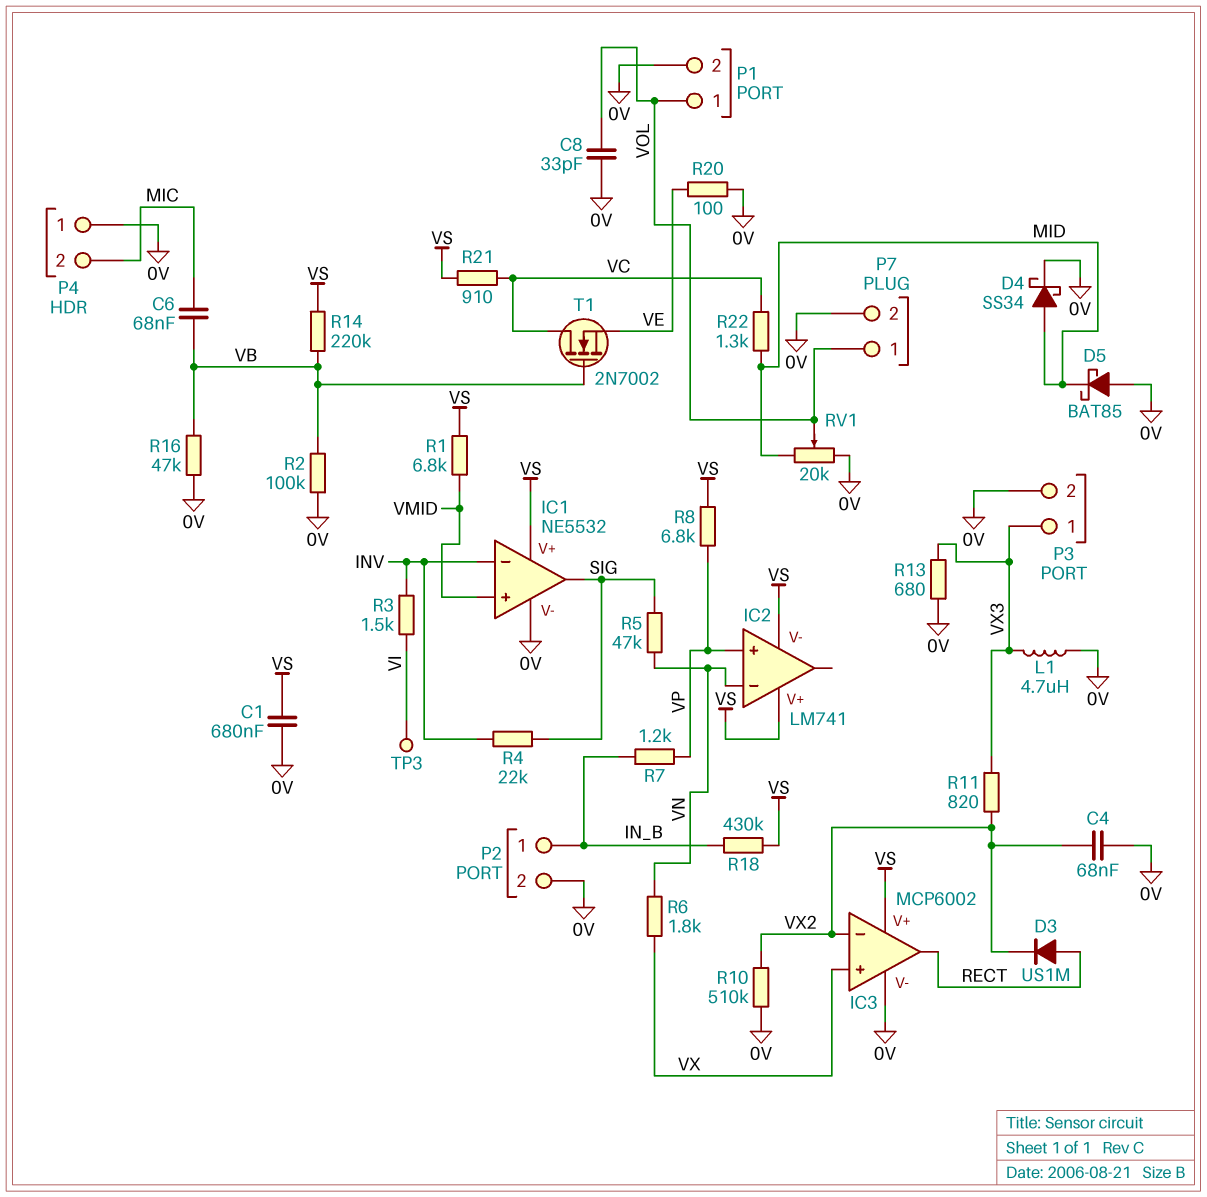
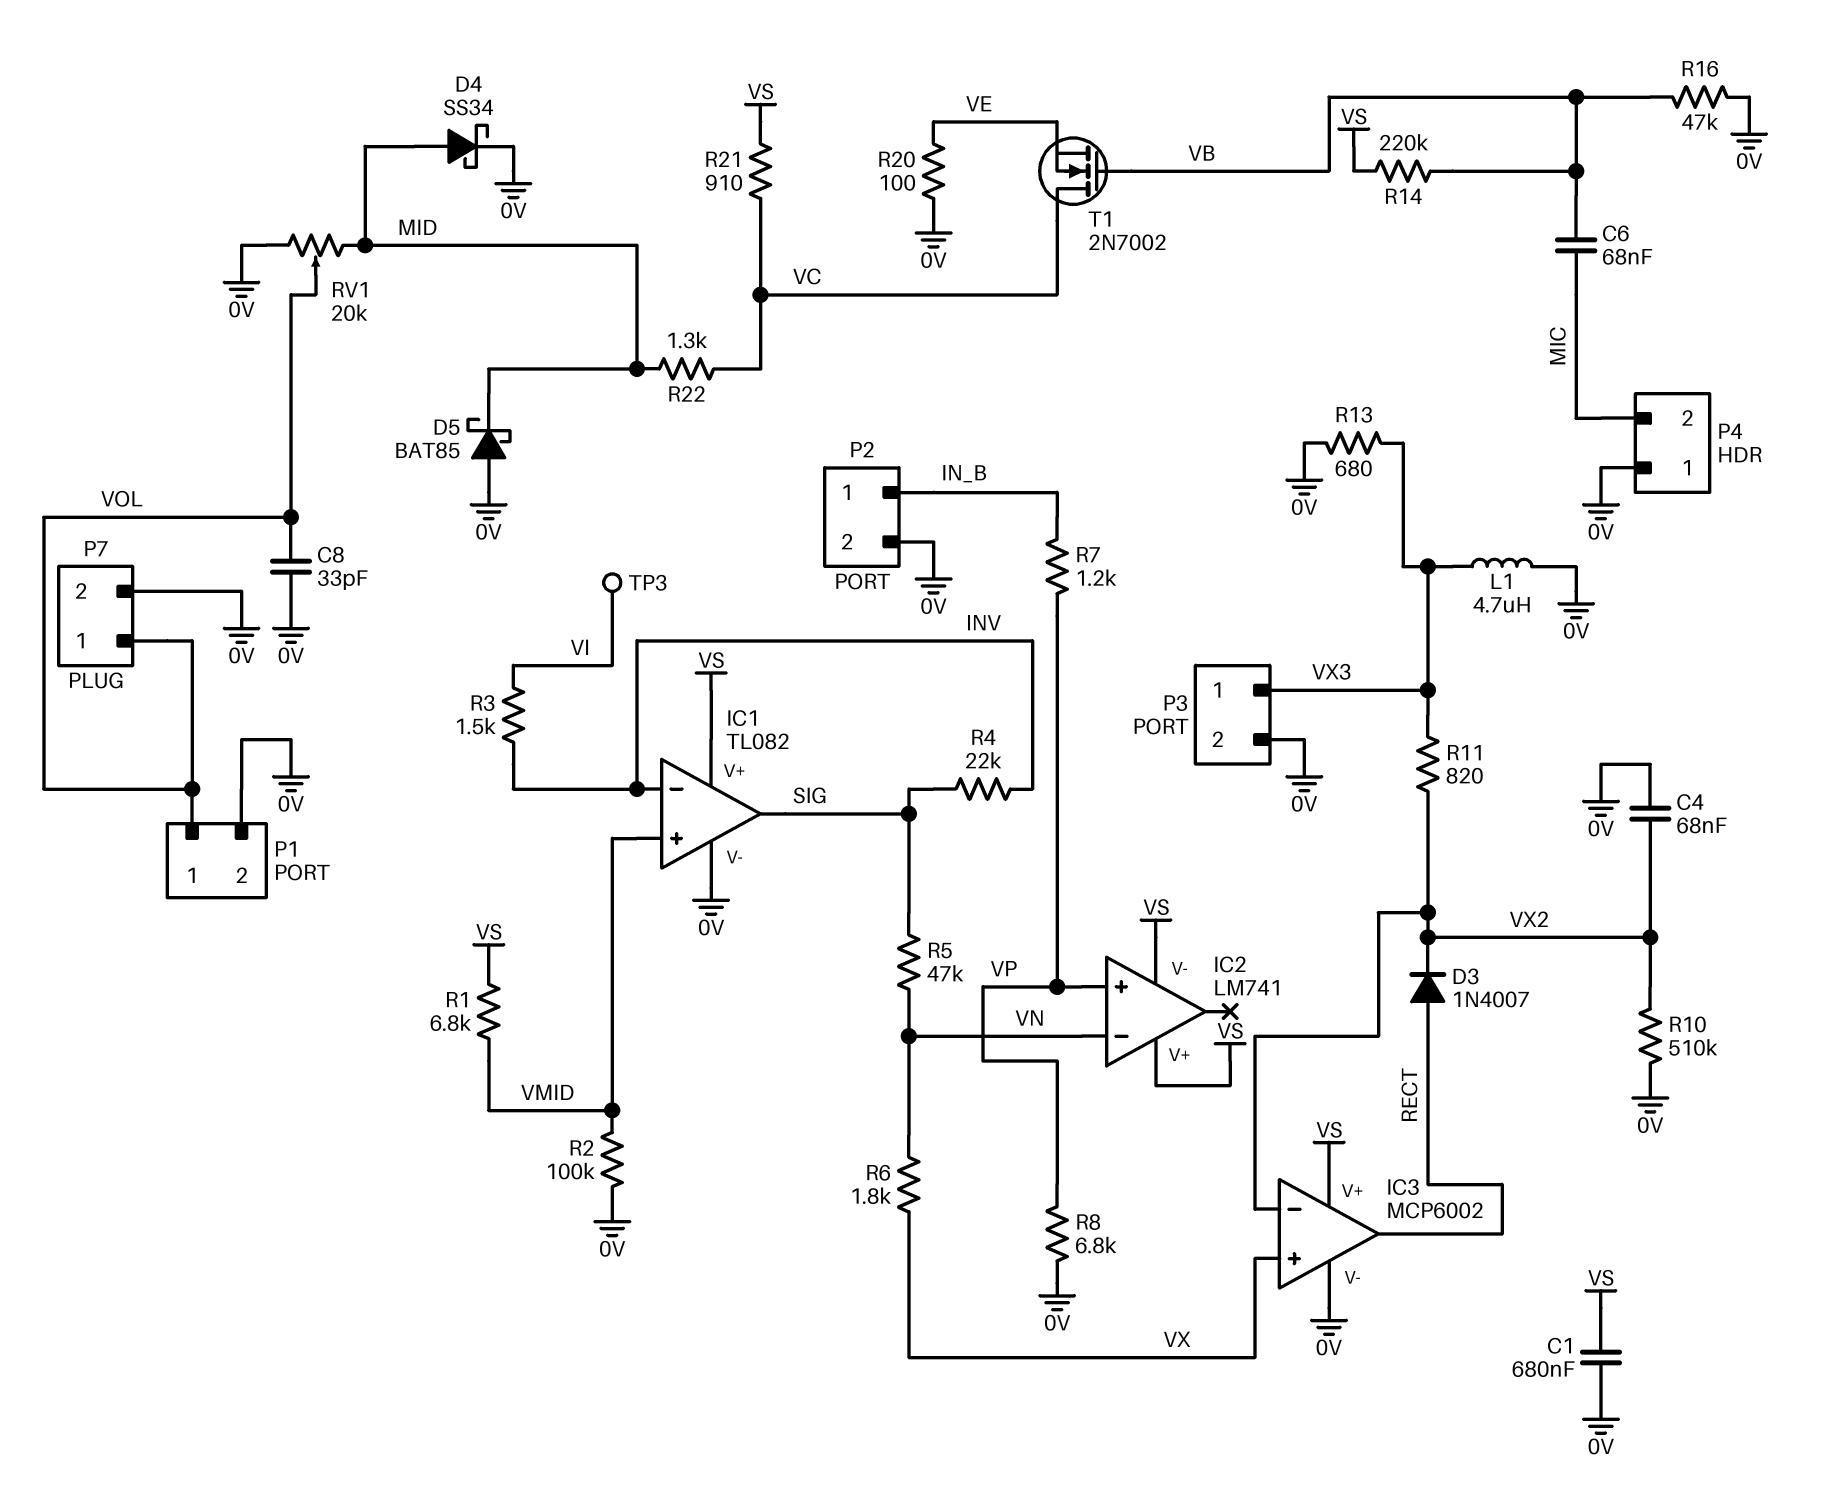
D3: diode US1M (A RECT, K VX2) -> diode 1N4007 (A RECT, K VX2)
IC1: NE5532 -> TL082
R2: 100k (0V, VB) -> 100k (0V, VMID)
R8: 6.8k (VP, VS) -> 6.8k (0V, VP)
R18: 430k (IN_B, VS) -> none

